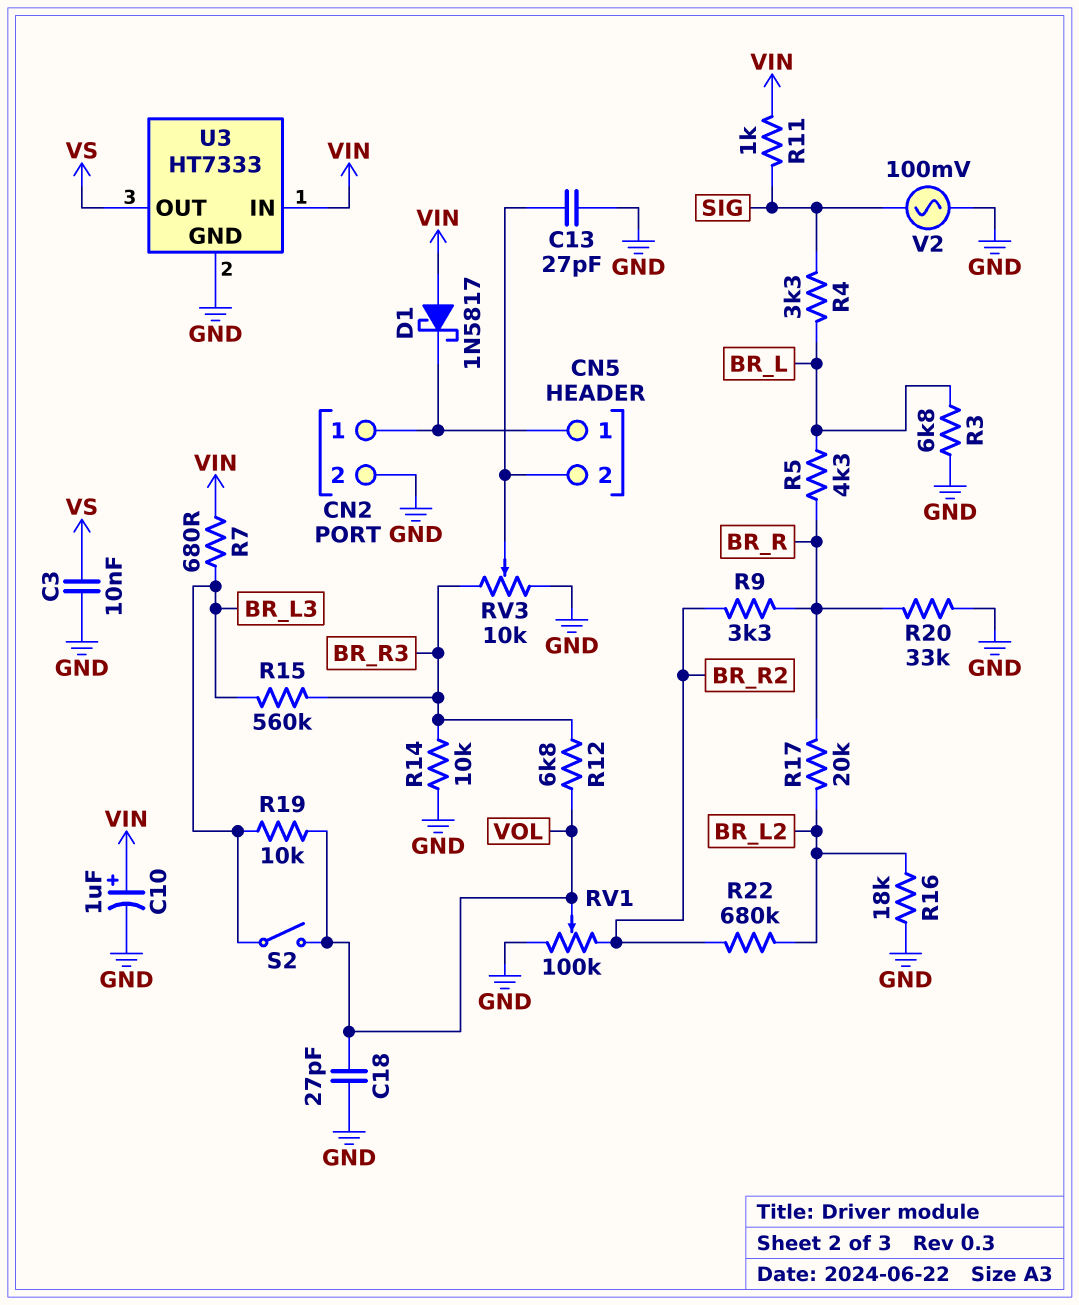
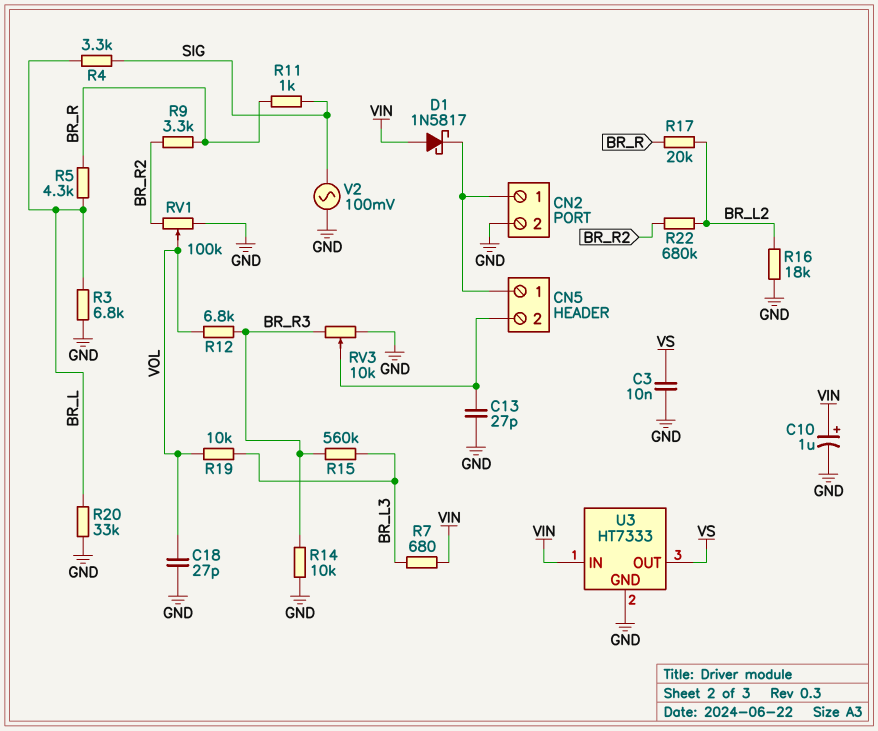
R11: 1k (SIG, VIN) -> 1k (BR_R, SIG)
R20: 33k (BR_R, GND) -> 33k (BR_L, GND)
S2: switch (BR_L3, VOL) -> none

